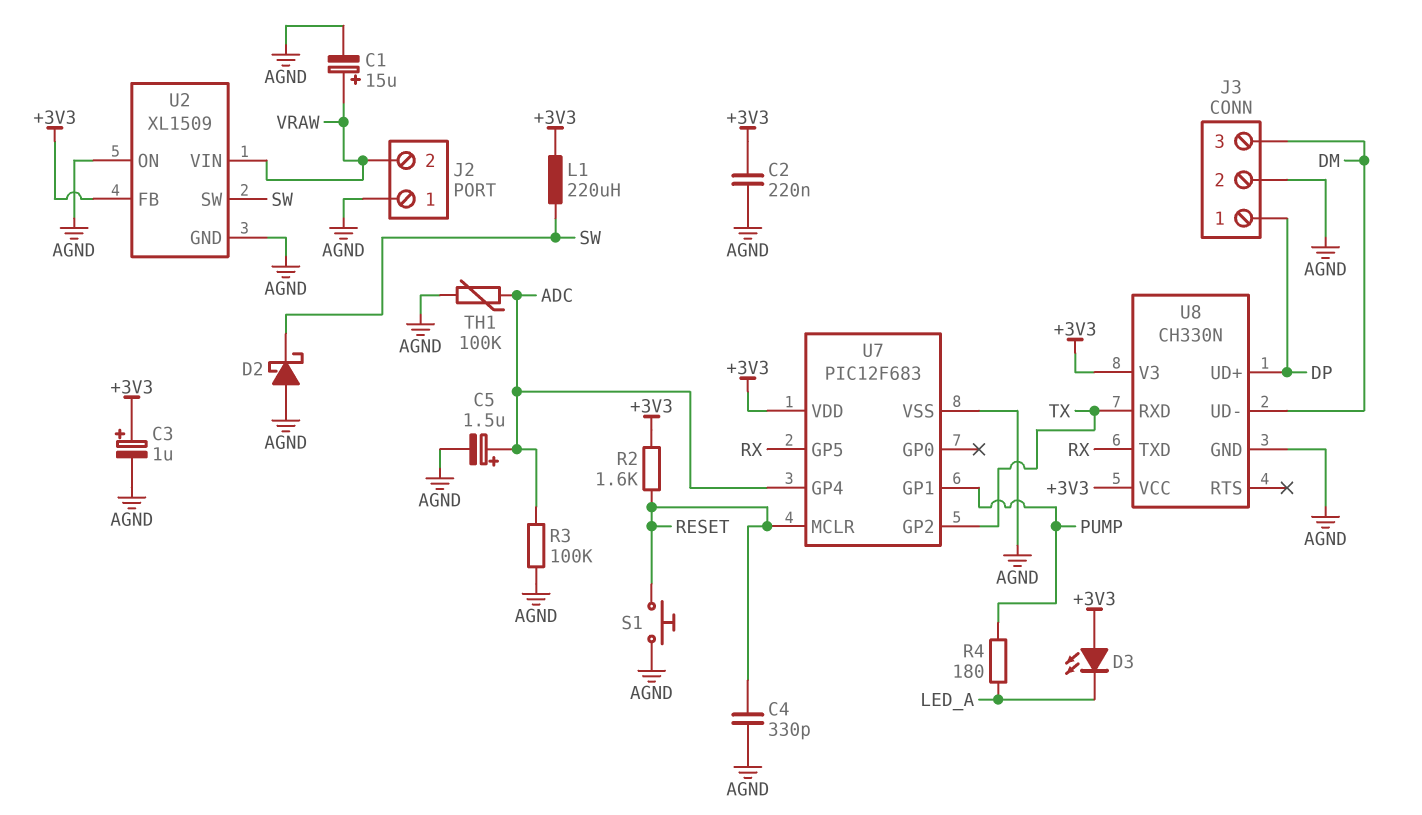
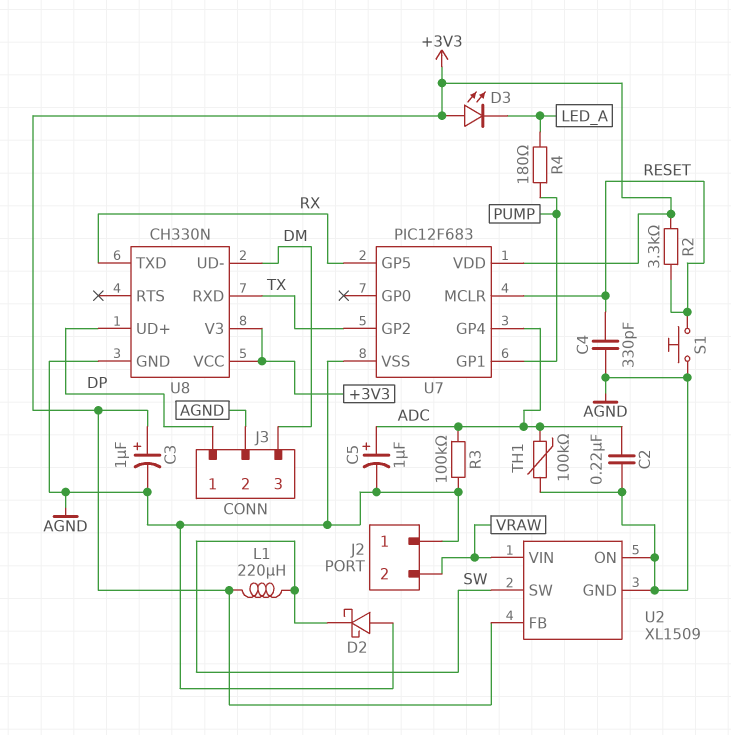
C1: 15uF (plus VRAW, minus AGND) -> none
C2: 220nF (+3V3, AGND) -> 220nF (ADC, AGND)
C5: 1.5uF (plus ADC, minus AGND) -> 1uF (plus ADC, minus AGND)
R2: 1.6k (+3V3, RESET) -> 3.3k (+3V3, RESET)

